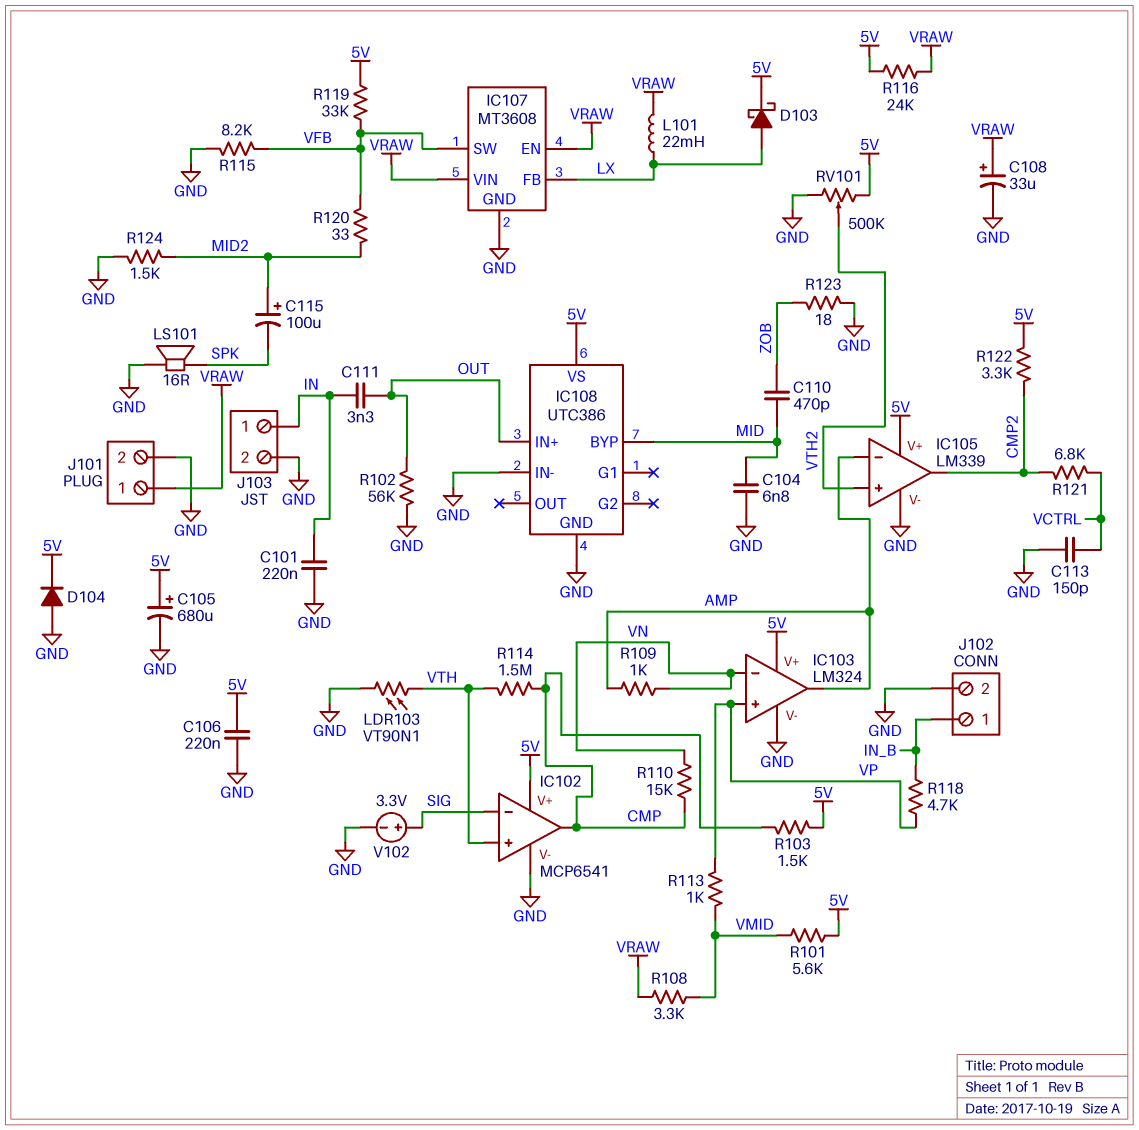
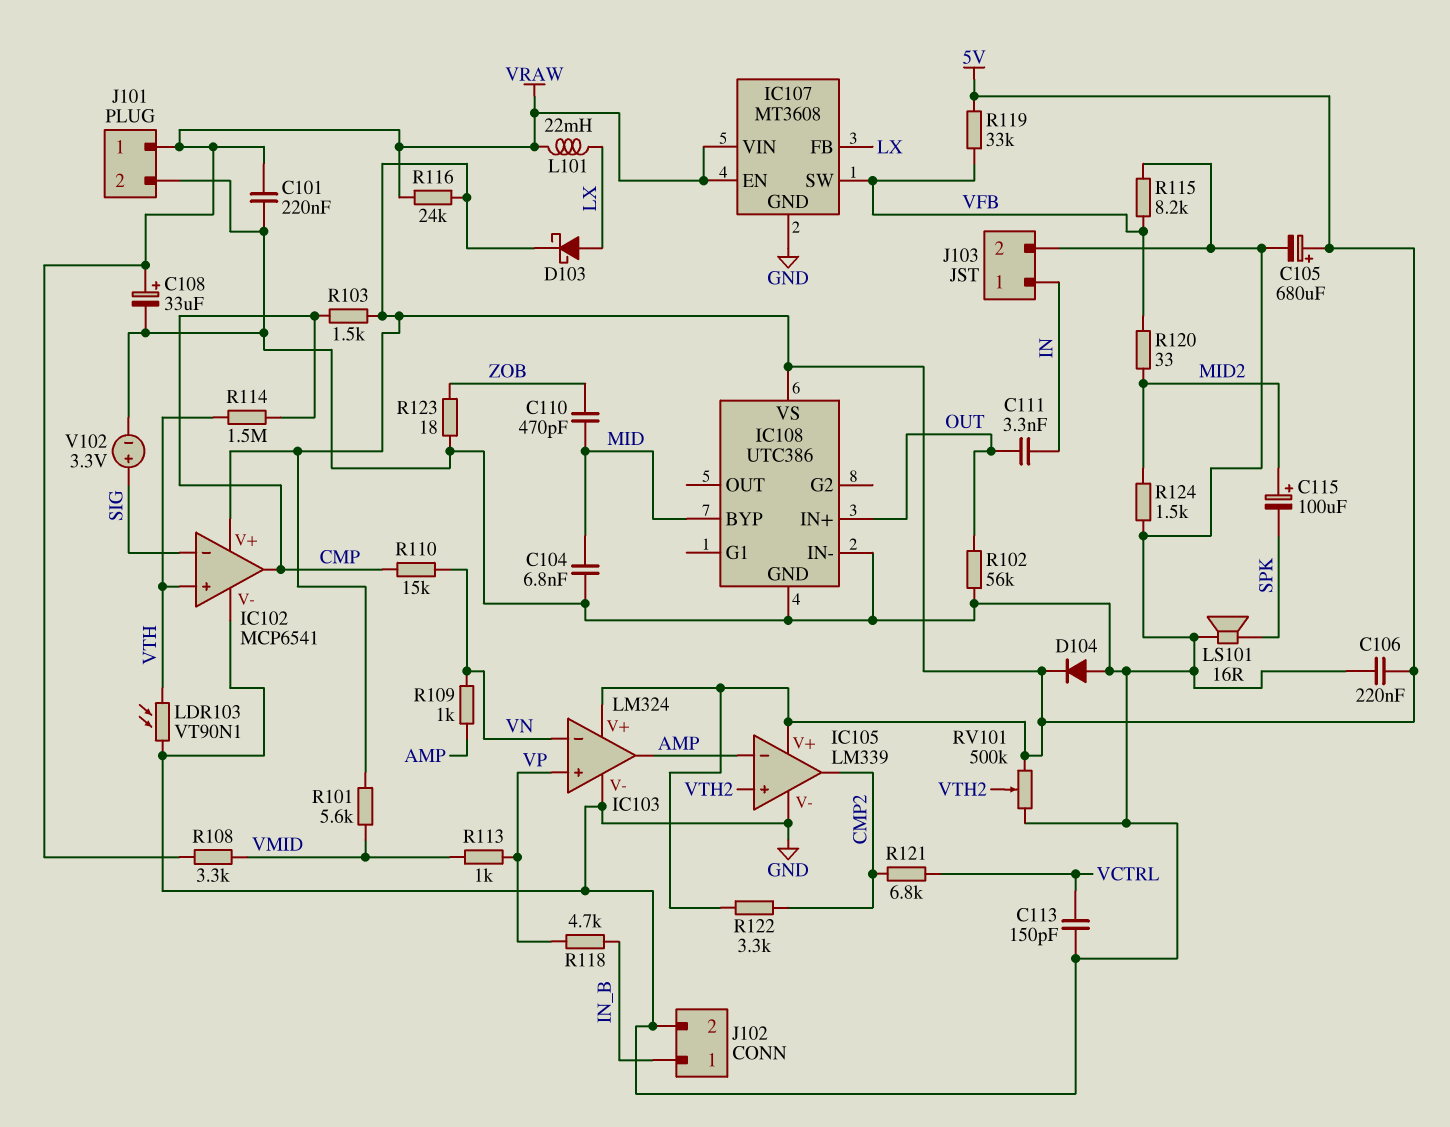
C101: 220nF (GND, IN) -> 220nF (GND, VRAW)

